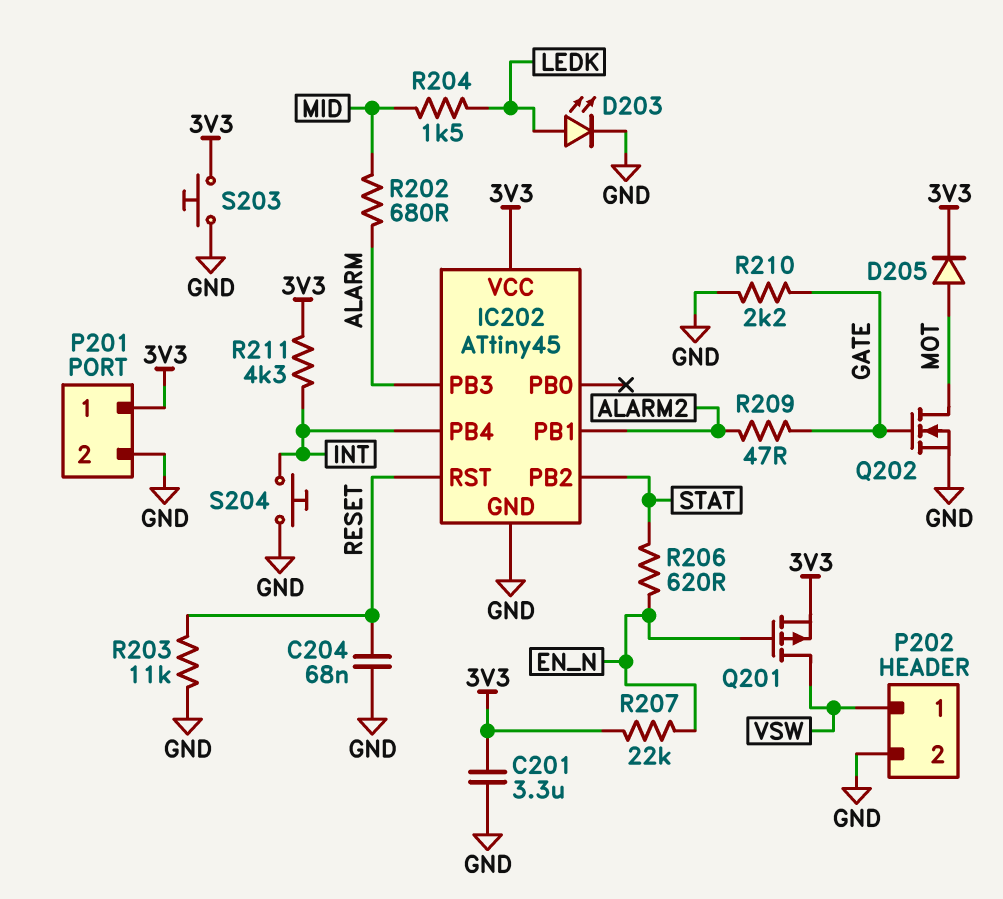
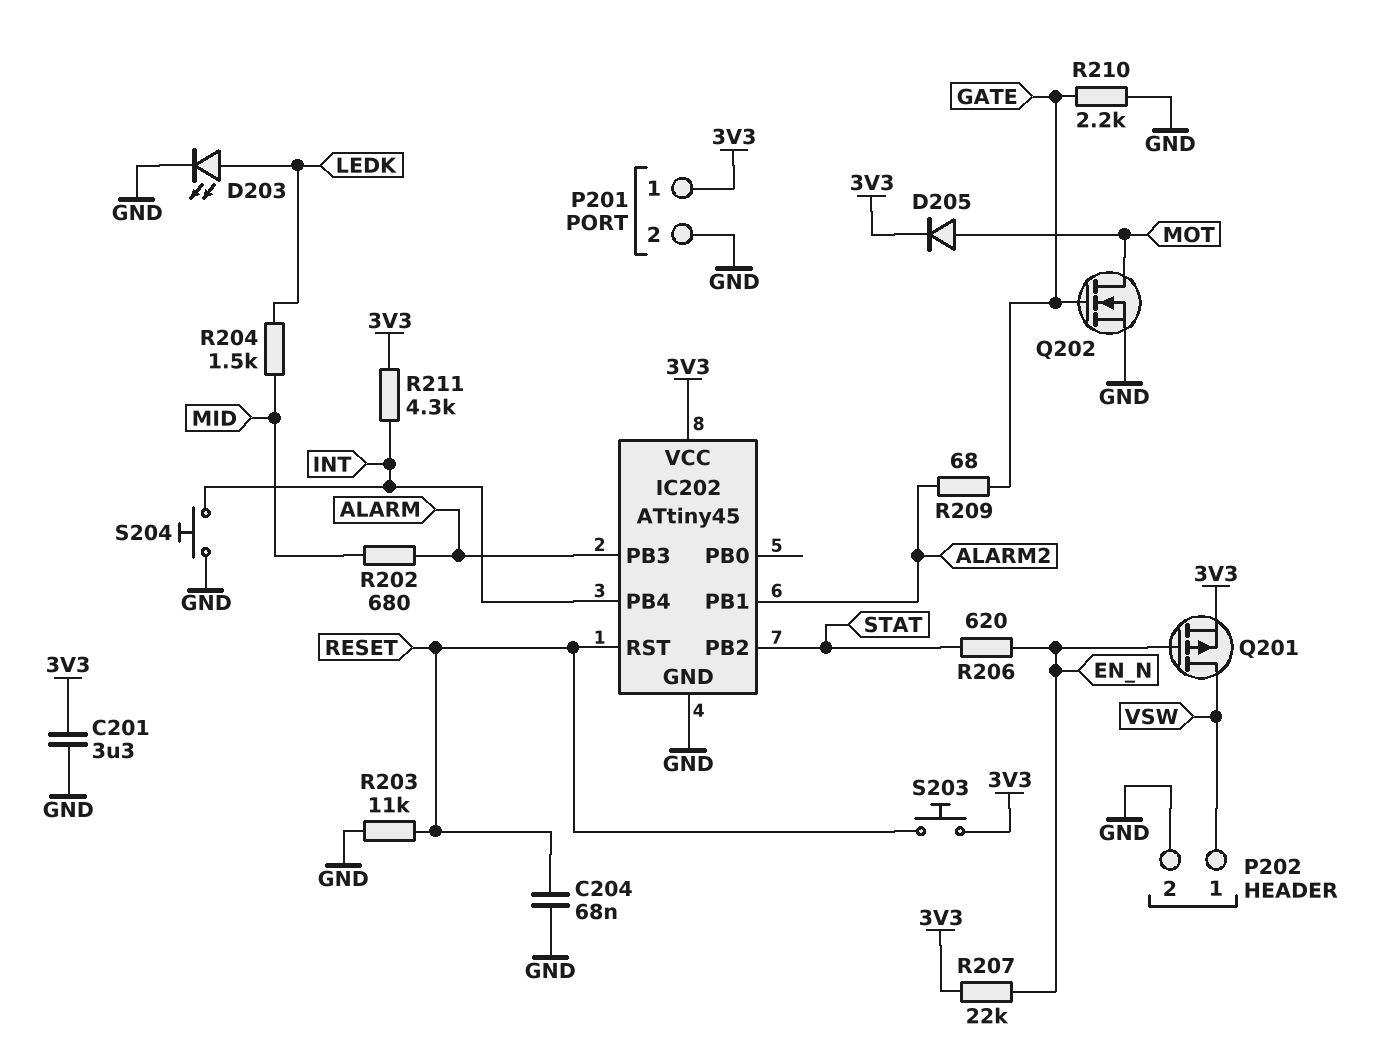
R209: 47 (ALARM2, GATE) -> 68 (ALARM2, GATE)
S203: button (3V3, GND) -> button (3V3, RESET)

